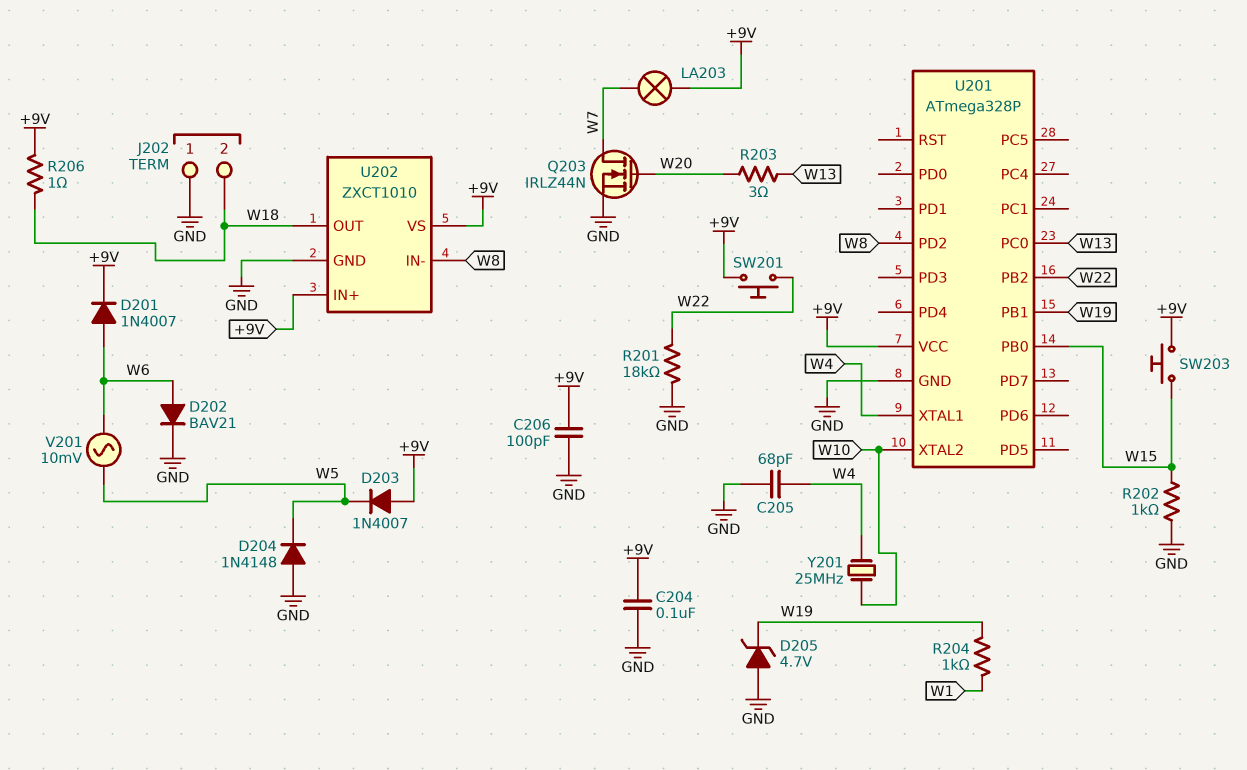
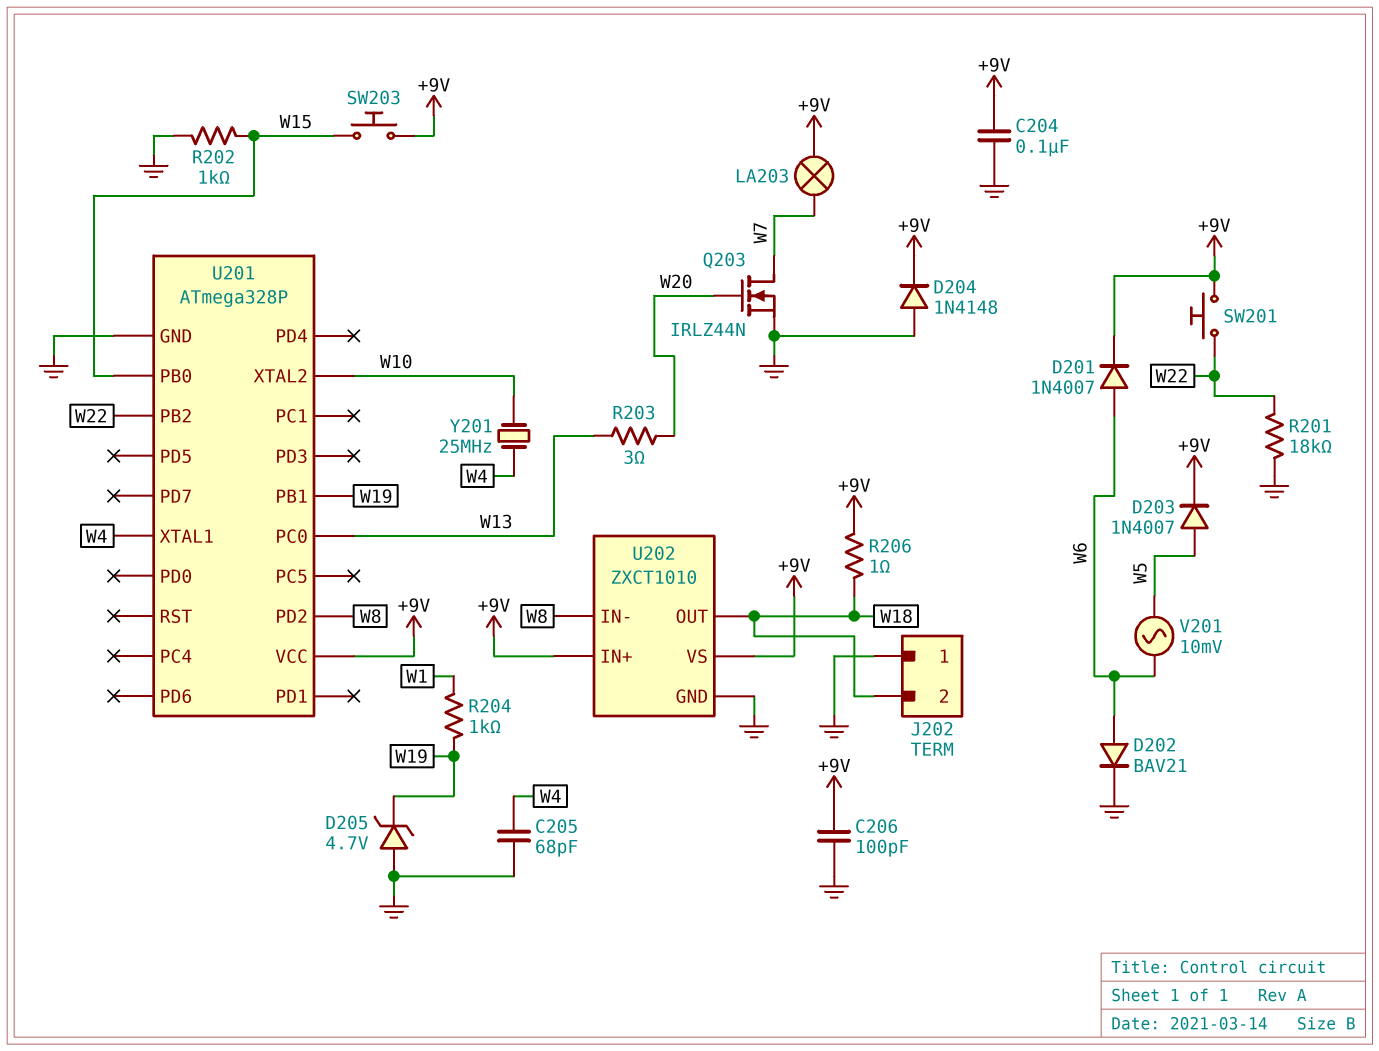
D203: diode 1N4007 (A +9V, K W5) -> diode 1N4007 (A W5, K +9V)
D204: diode 1N4148 (A GND, K W5) -> diode 1N4148 (A GND, K +9V)

